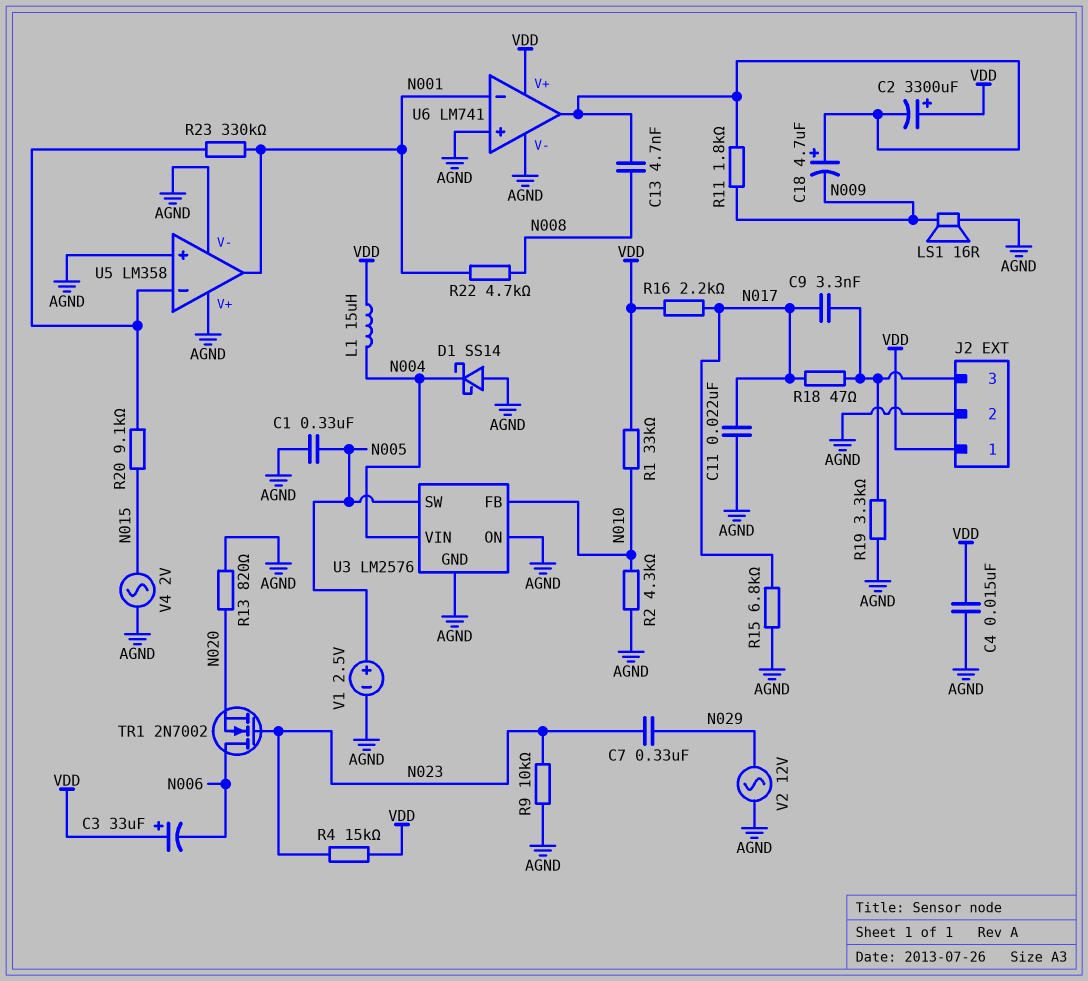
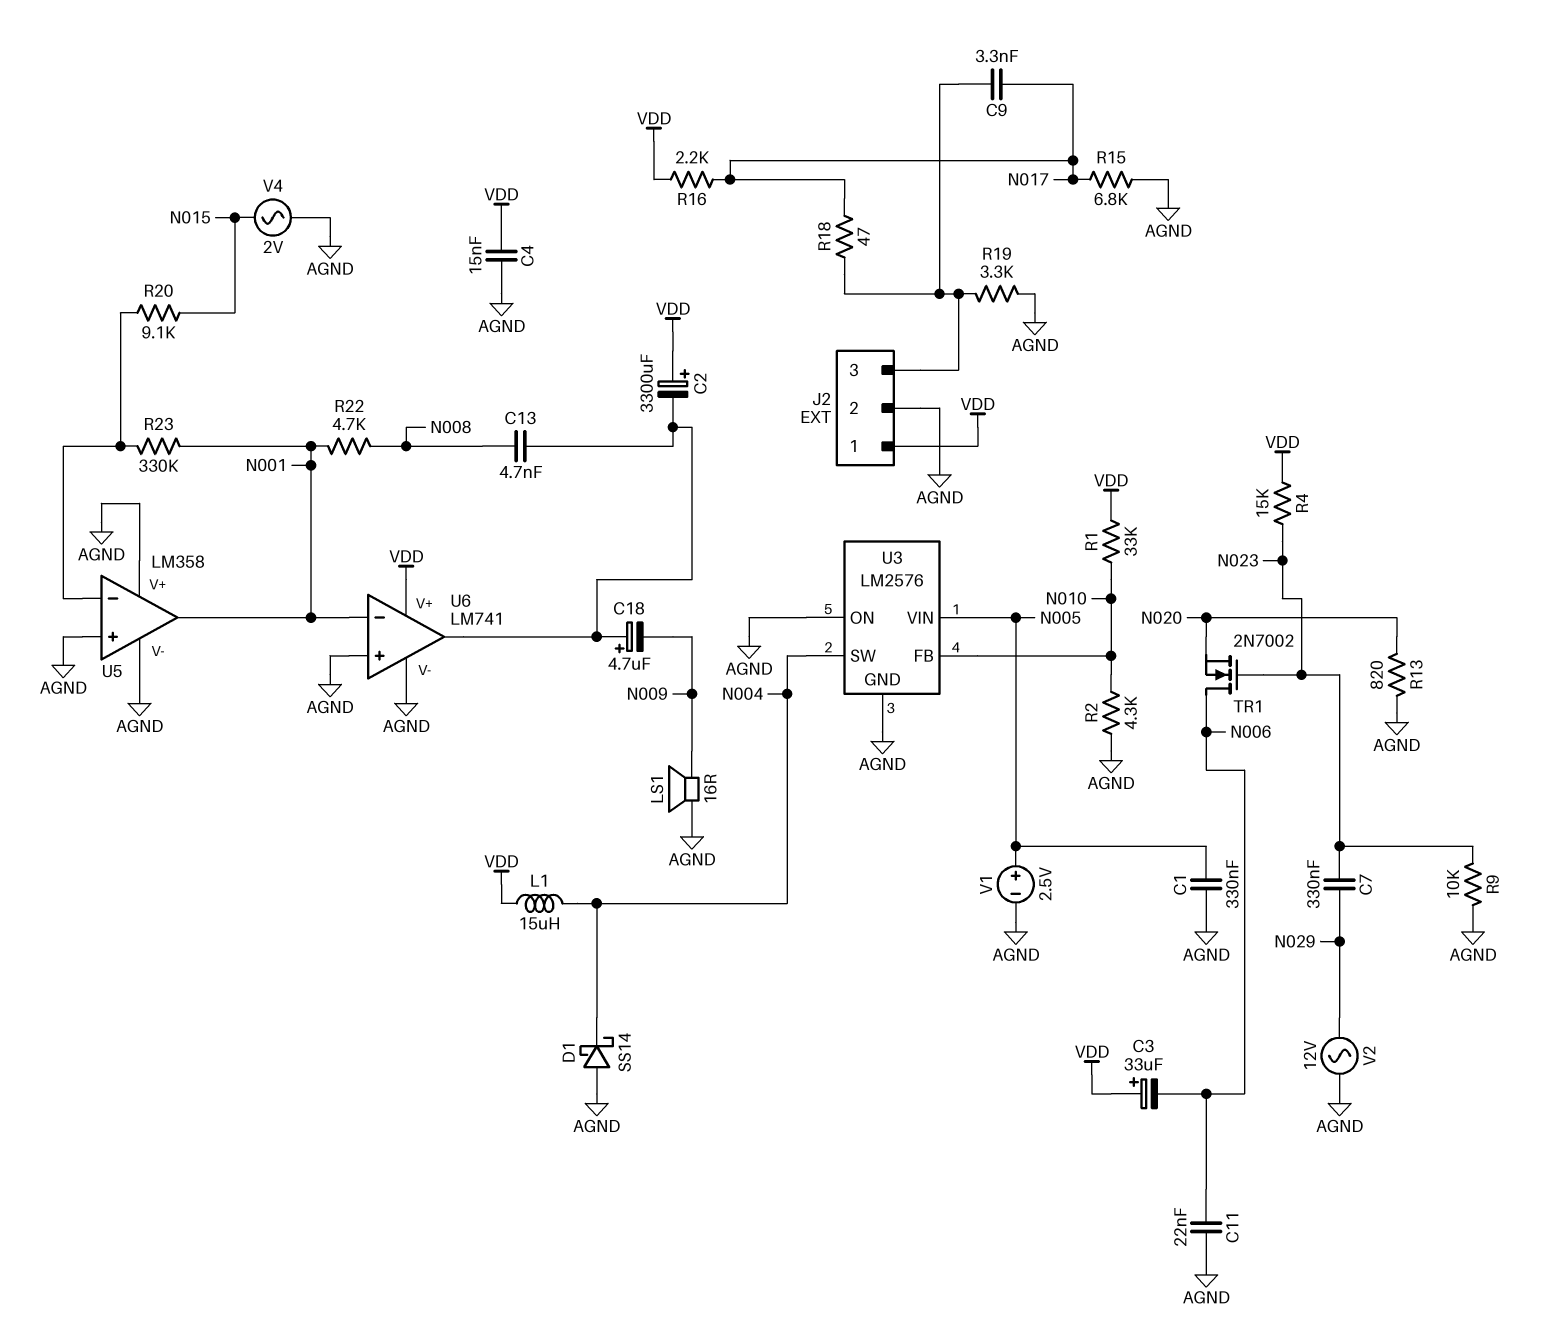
C11: 22nF (AGND, N017) -> 22nF (AGND, N006)
R11: 1.8k (N009, U6/out) -> none
U3 pin SW: N005 -> N004
U3 pin VIN: N004 -> N005

